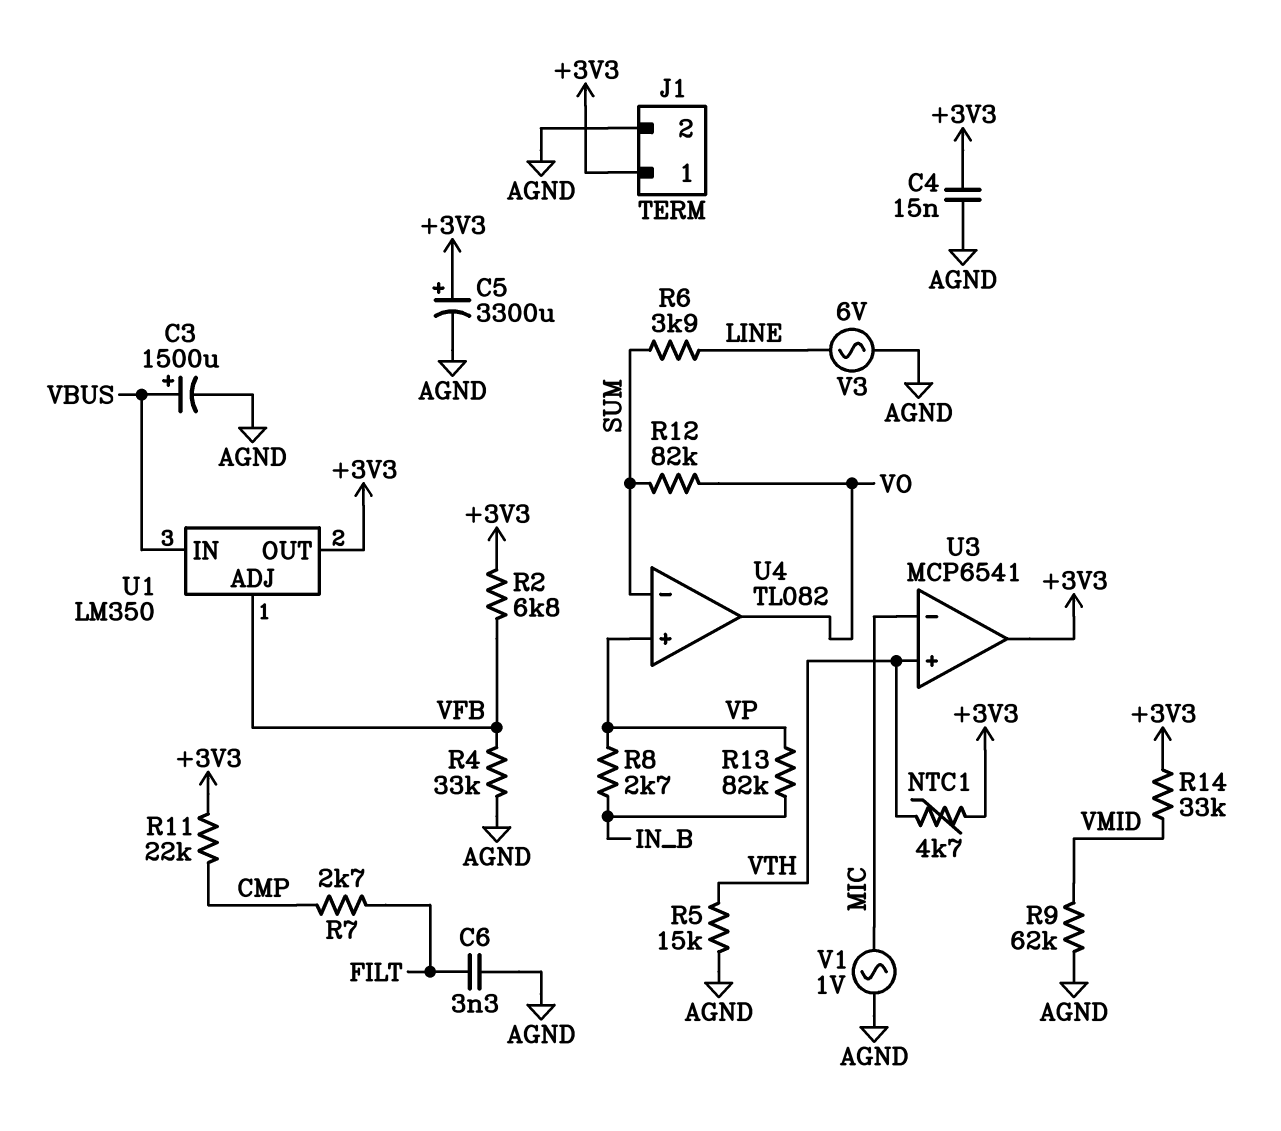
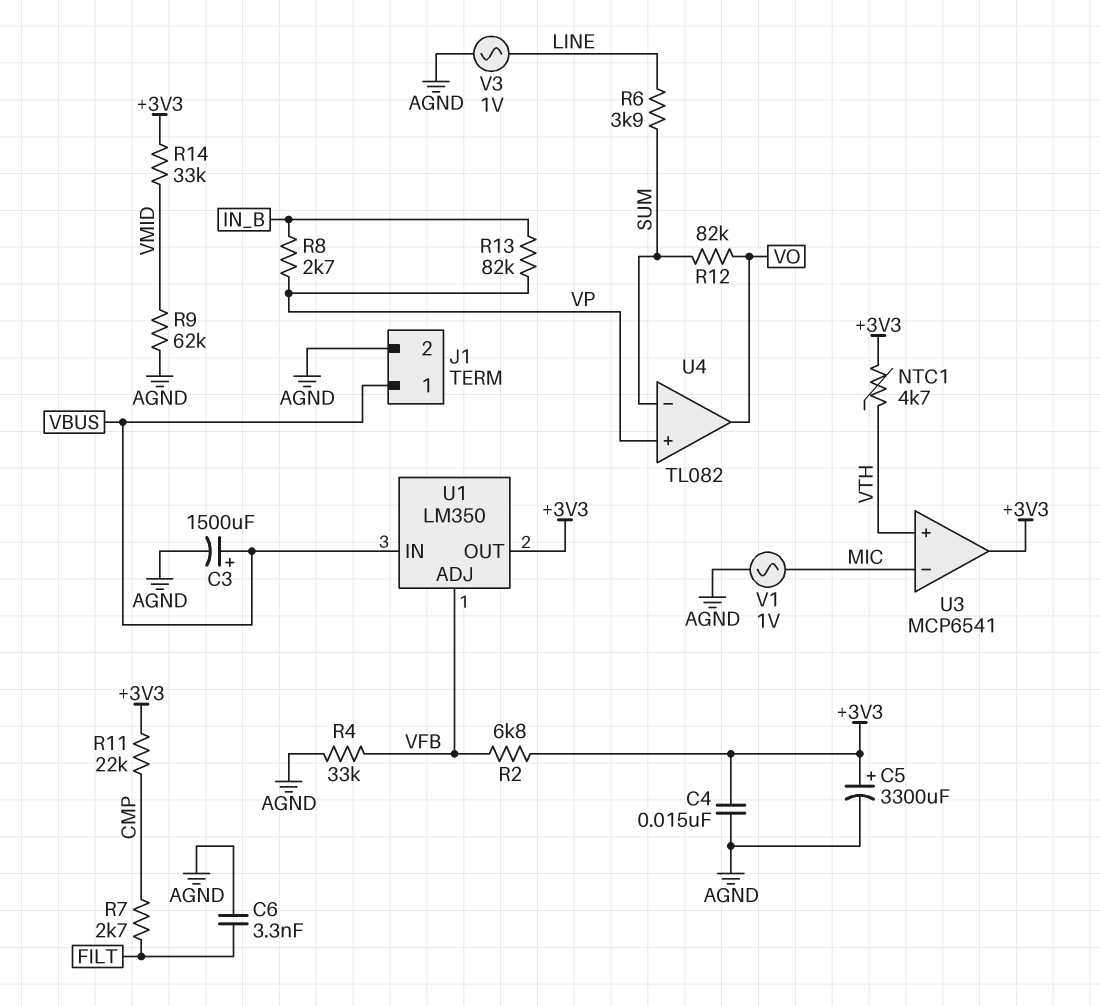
J1 pin 1: +3V3 -> VBUS
R5: 15k (AGND, VTH) -> none
V3: AC 6V (AGND, LINE) -> AC 1V (AGND, LINE)

